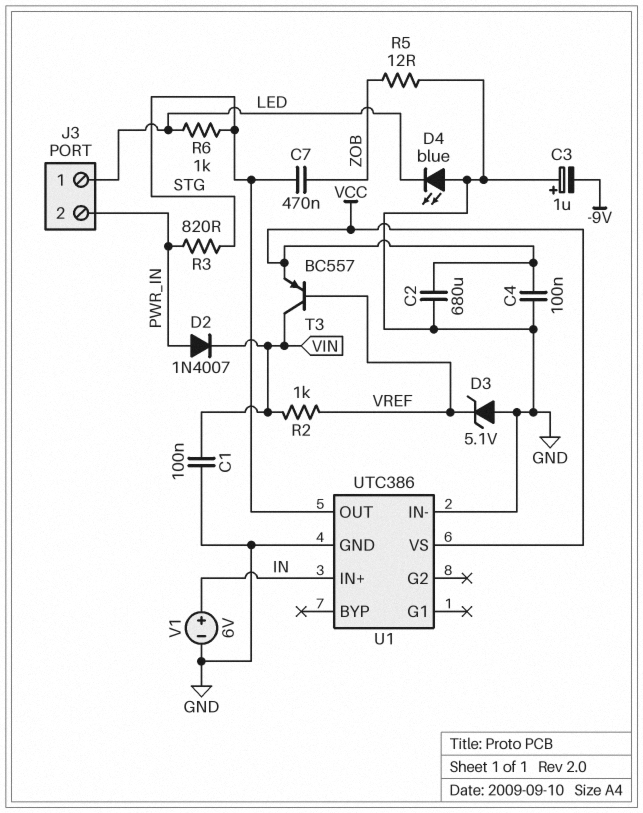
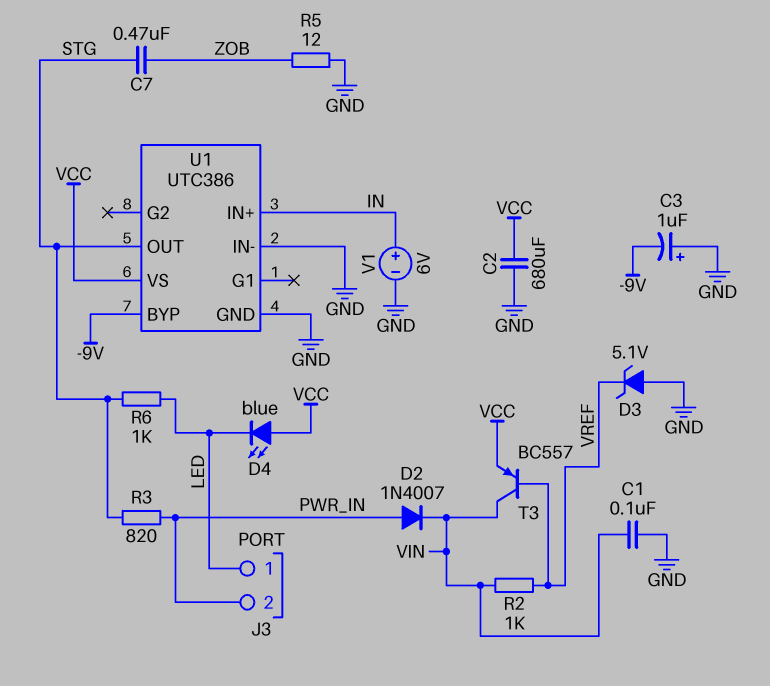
C4: 100nF (GND, VCC) -> none
D4: LED blue (A GND, K LED) -> LED blue (A VCC, K LED)
U1 pin BYP: none -> -9V

